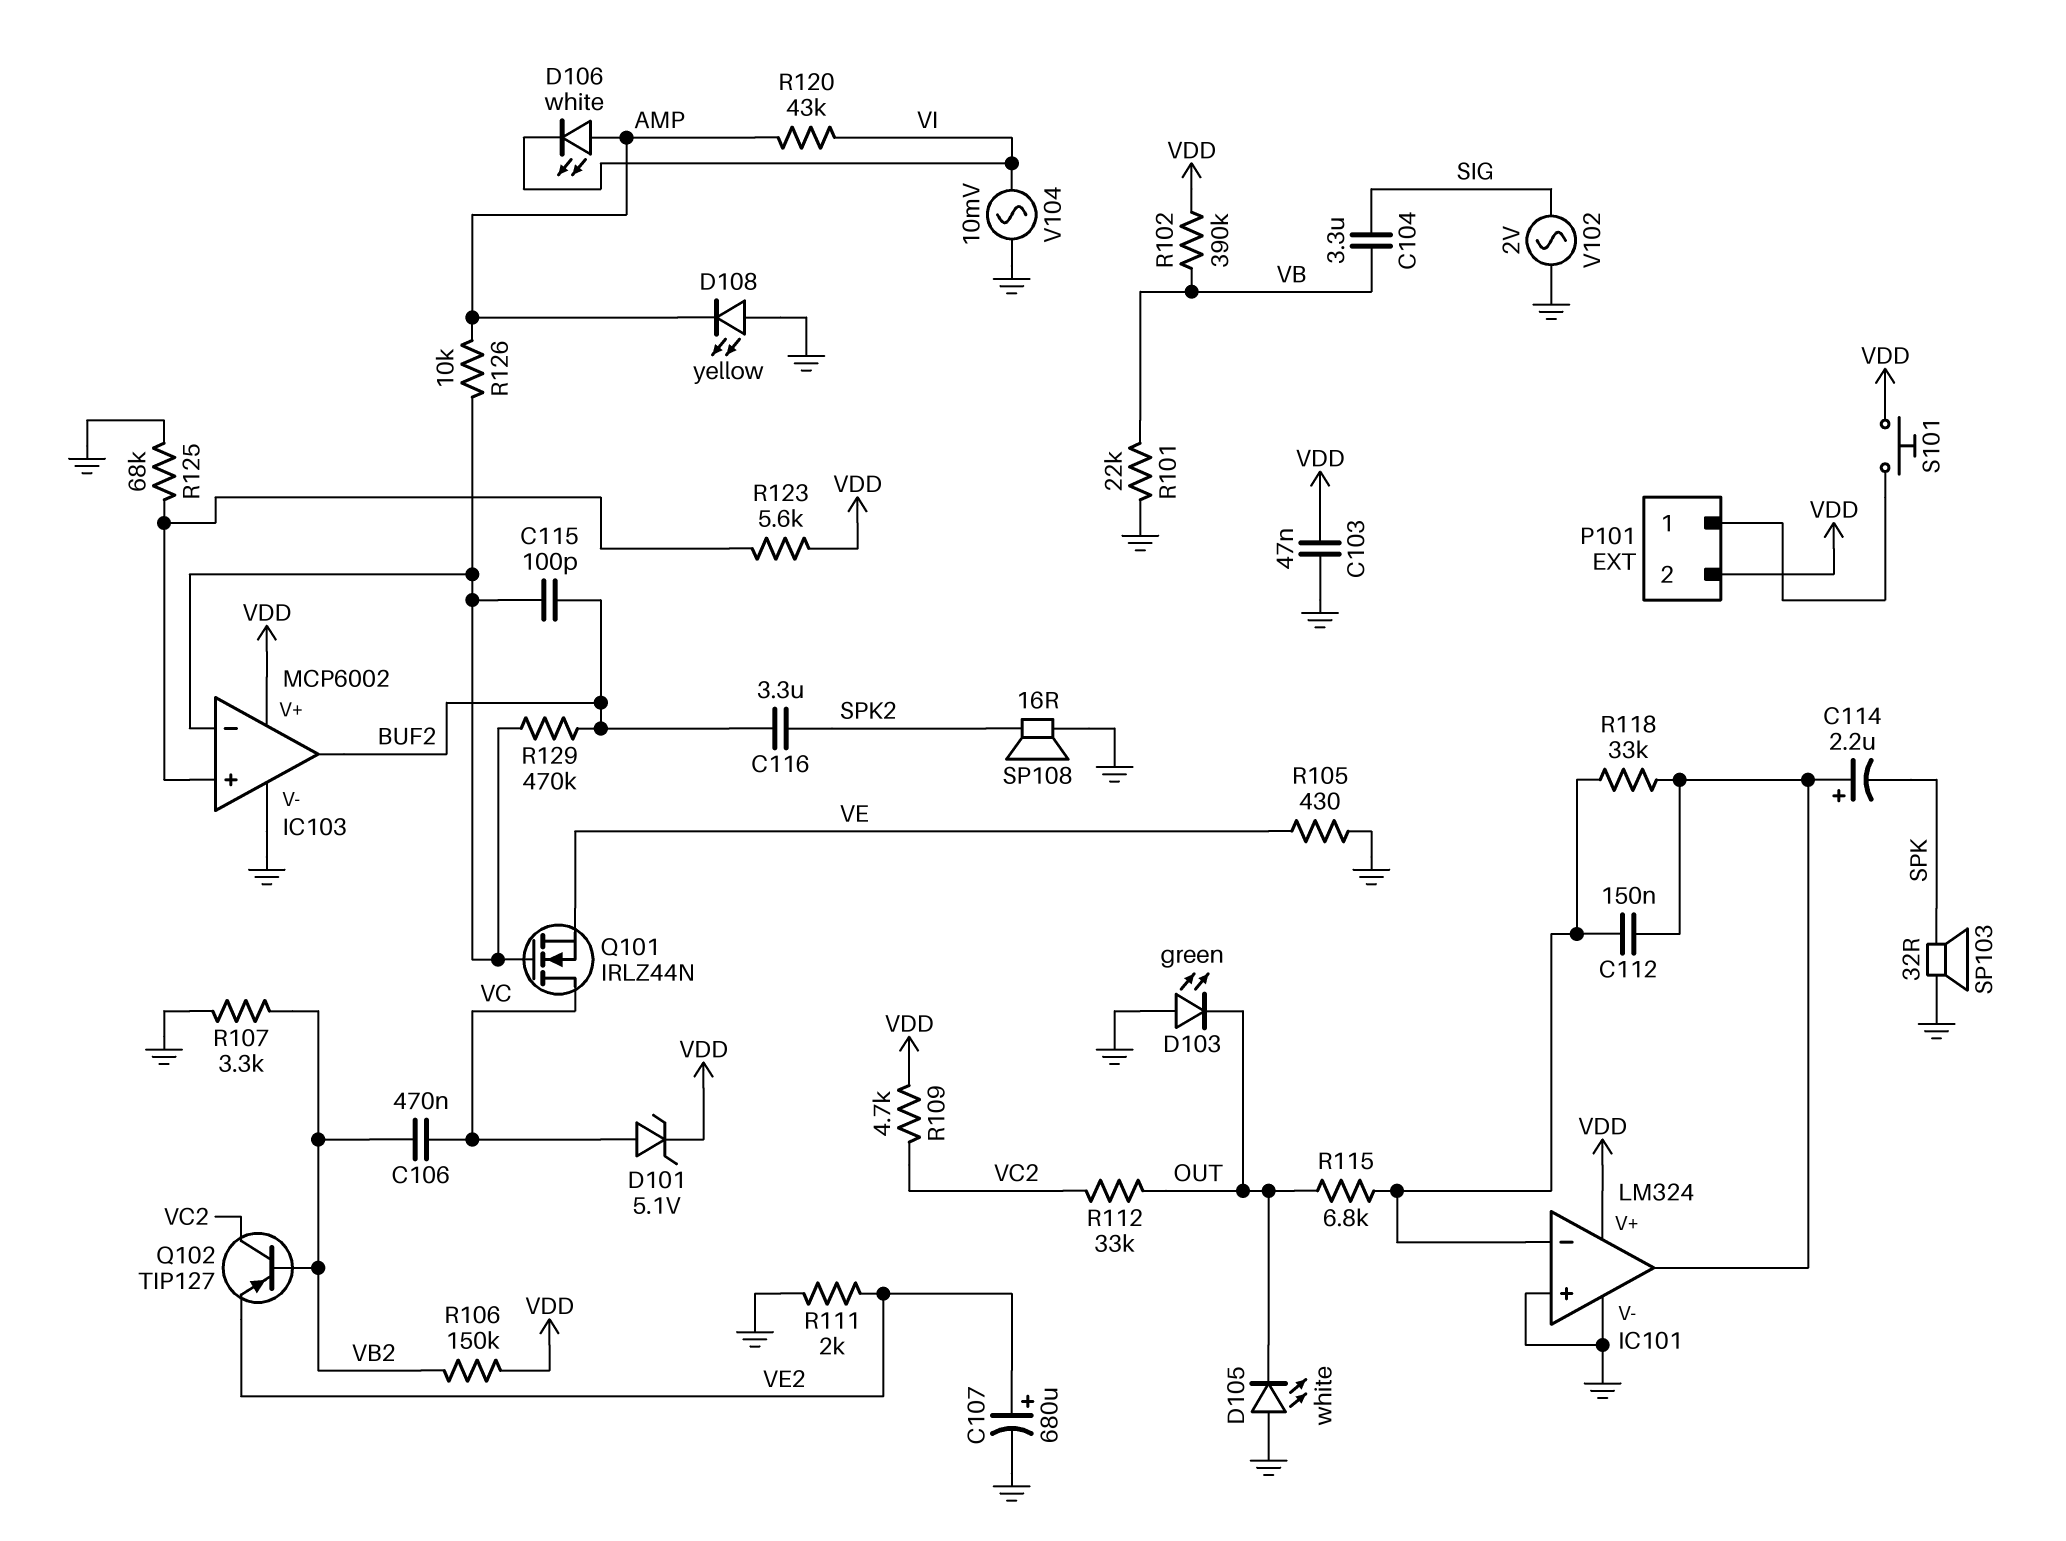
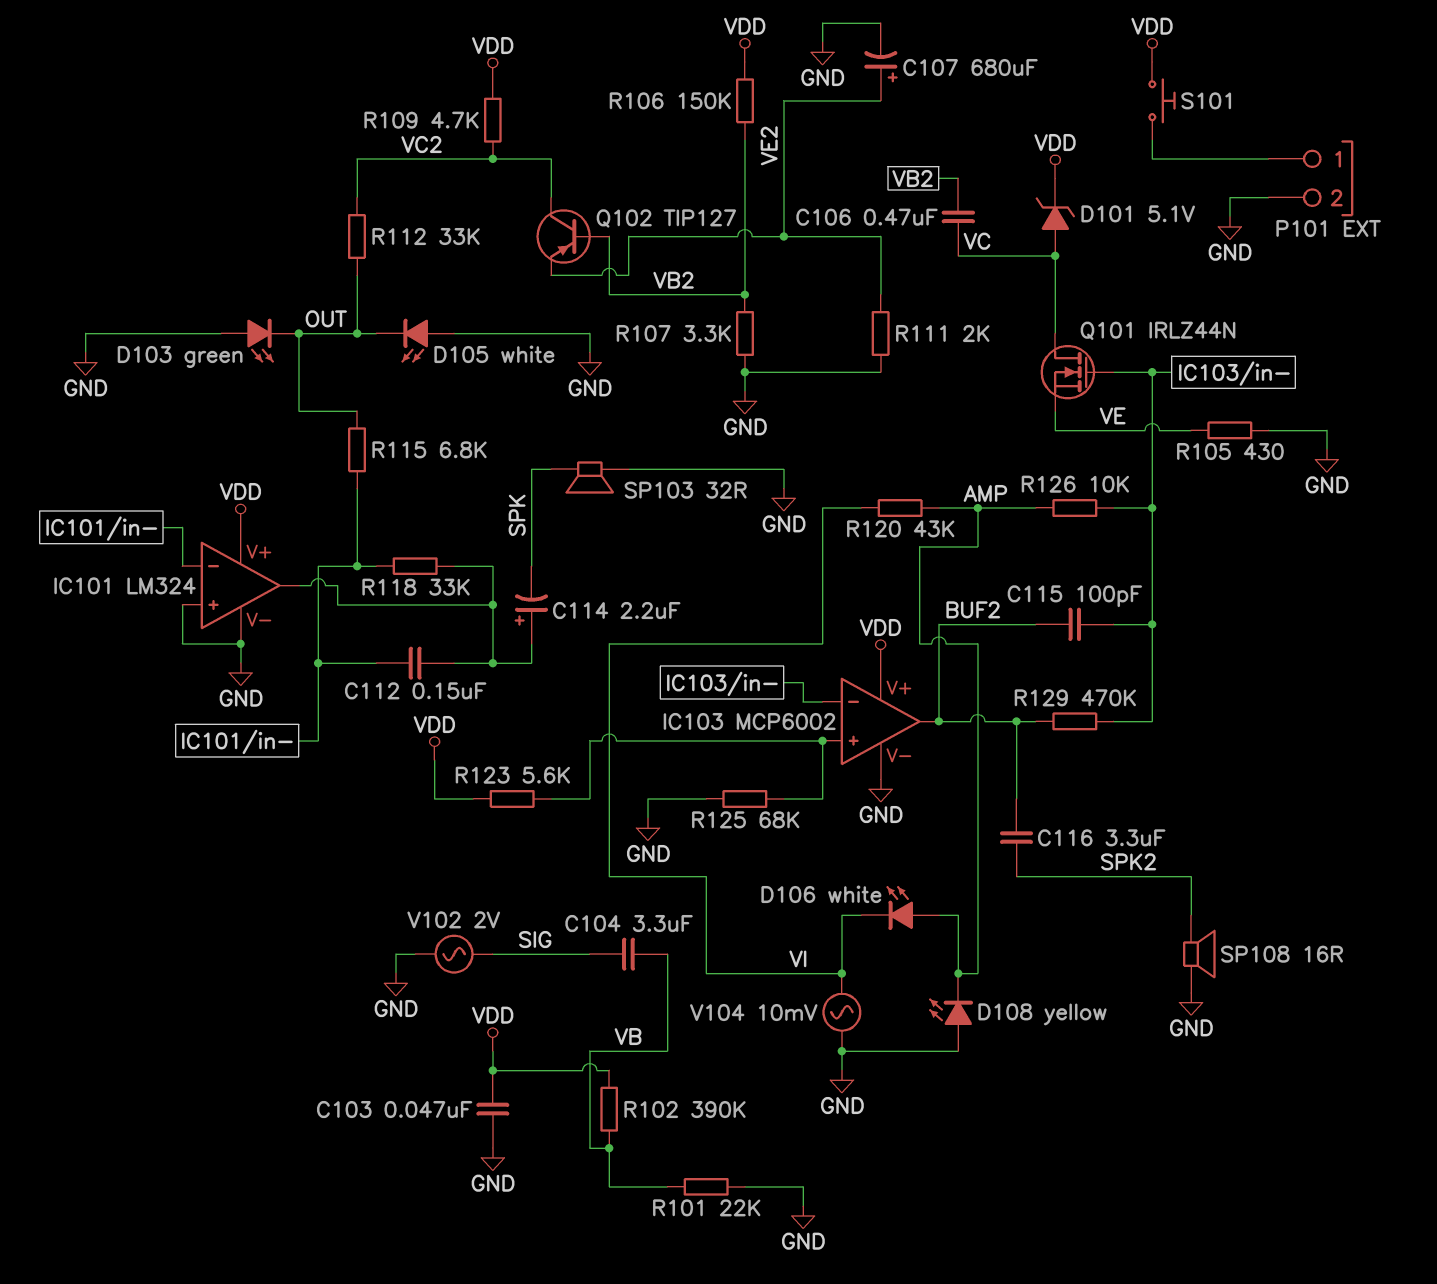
P101 pin 2: VDD -> GND

